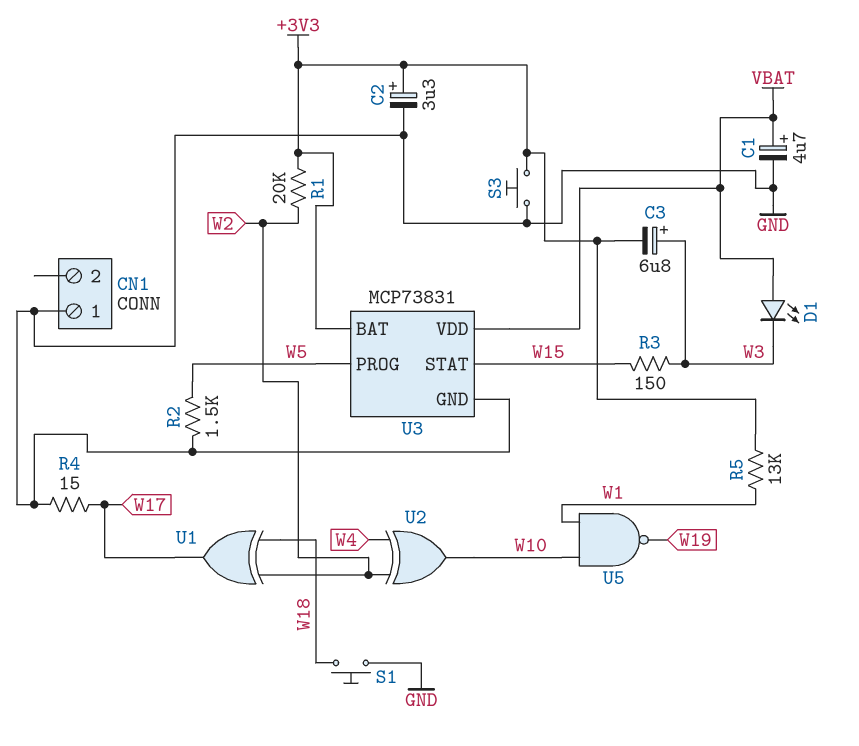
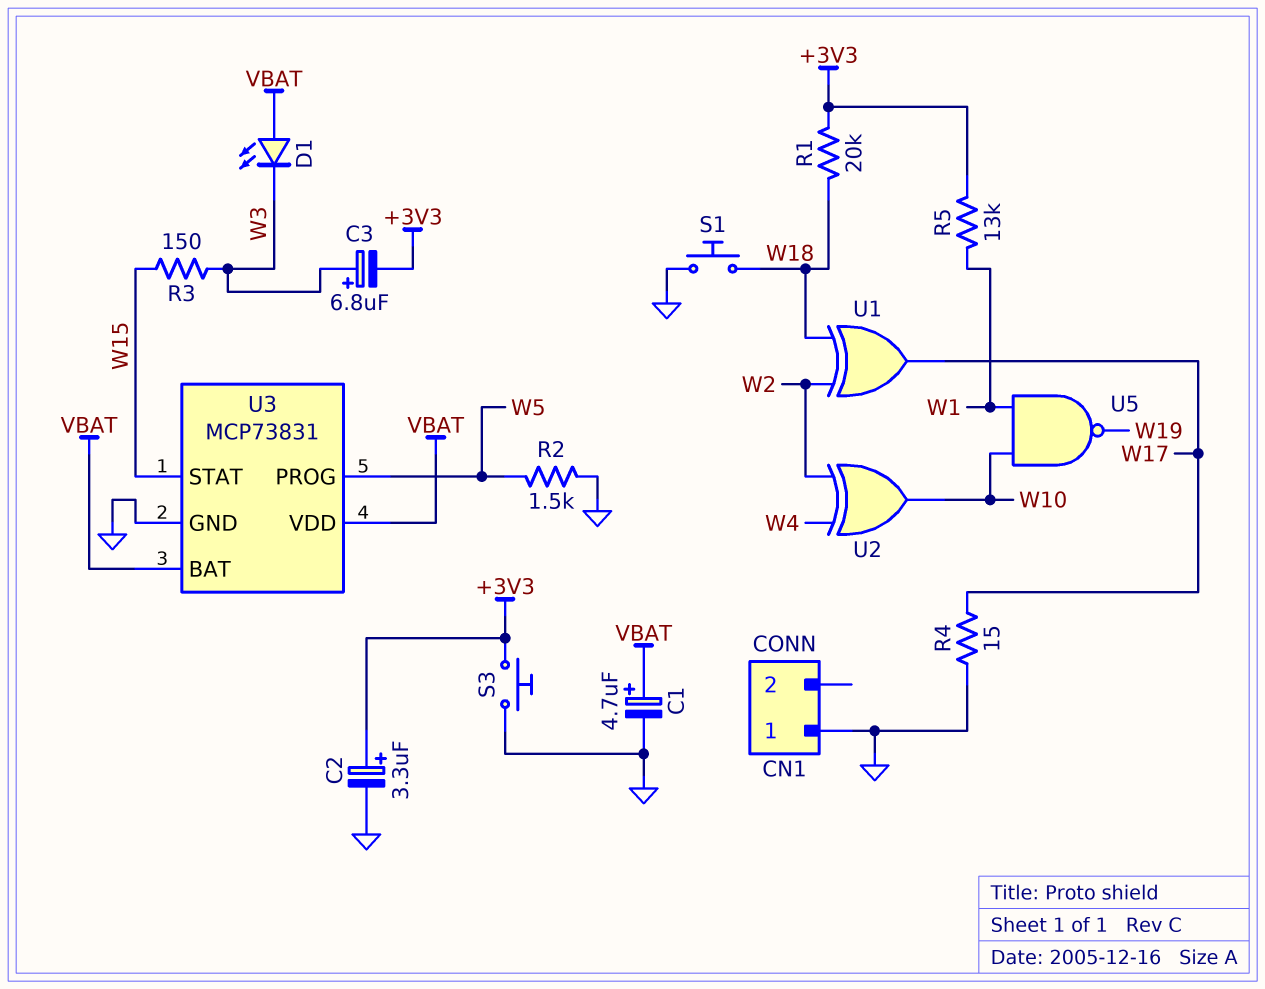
R1: 20k (+3V3, W2) -> 20k (+3V3, W18)
U3 pin BAT: +3V3 -> VBAT

